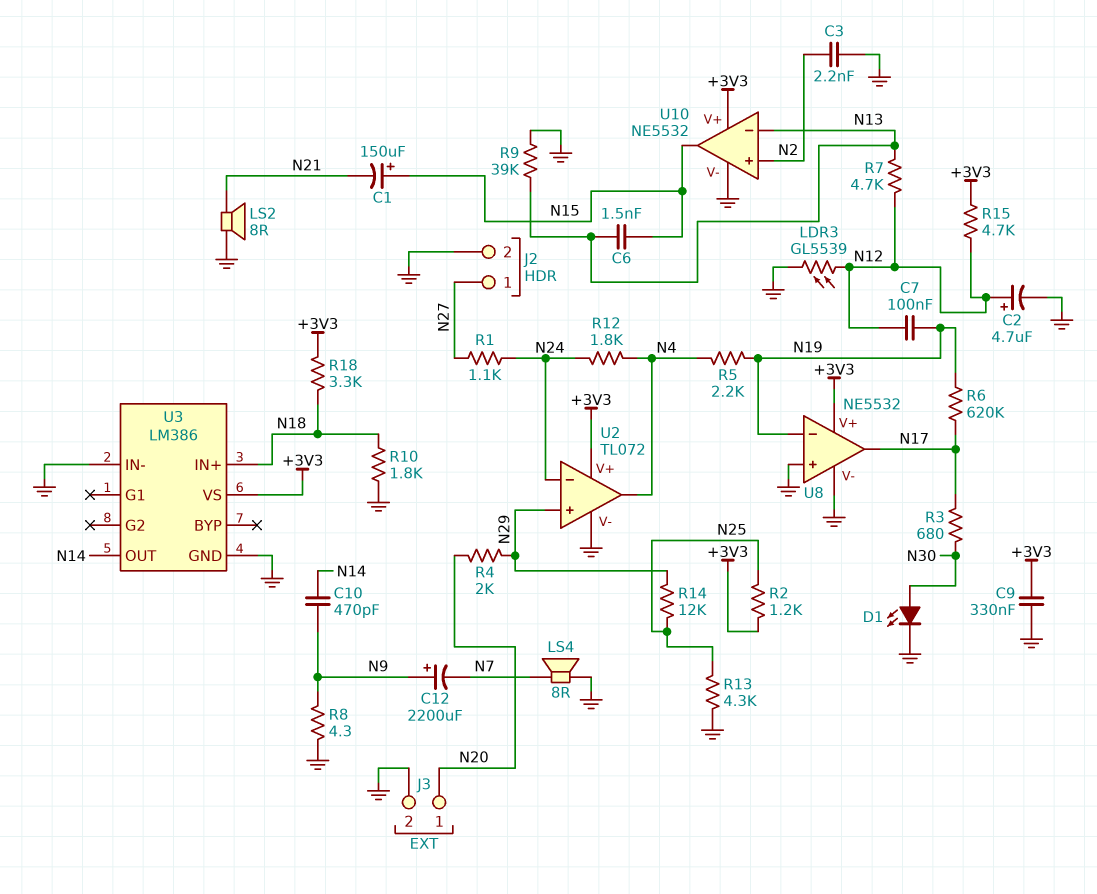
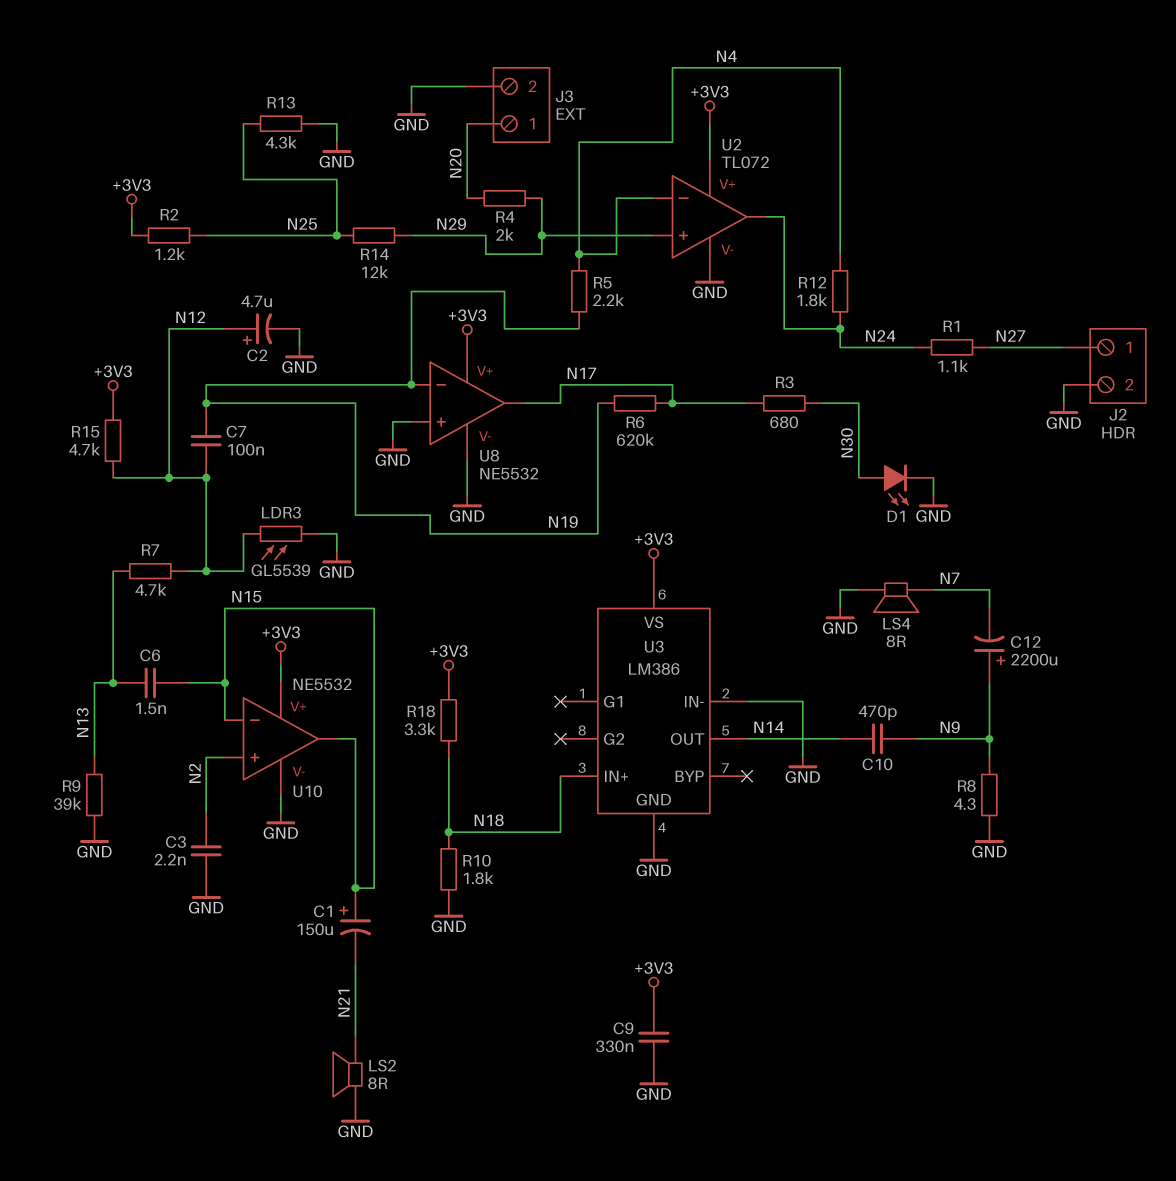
U2 pin in-: N24 -> N4
U2 pin out: N4 -> N24
U10 pin in-: N13 -> N15

